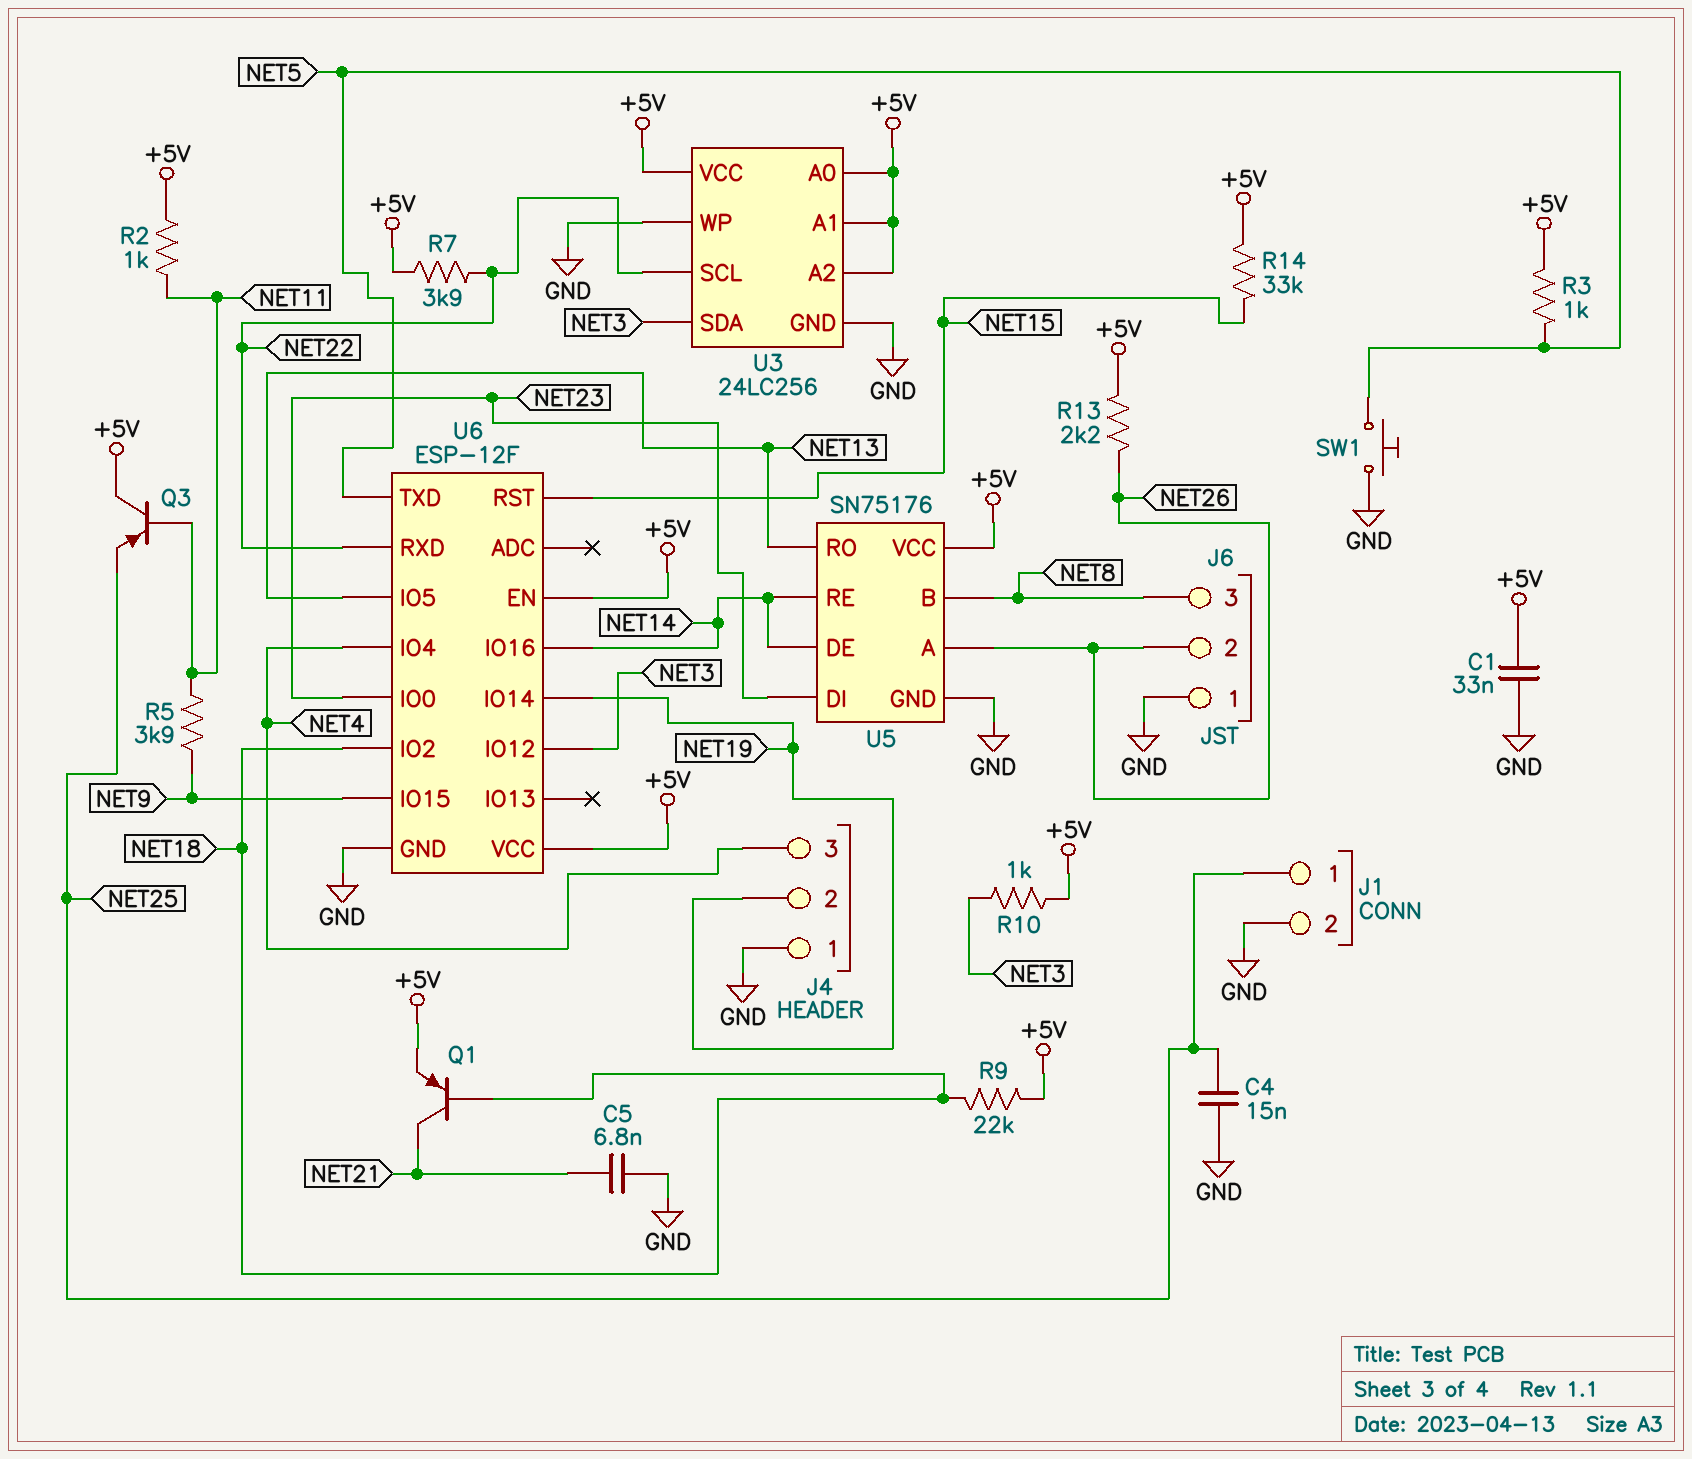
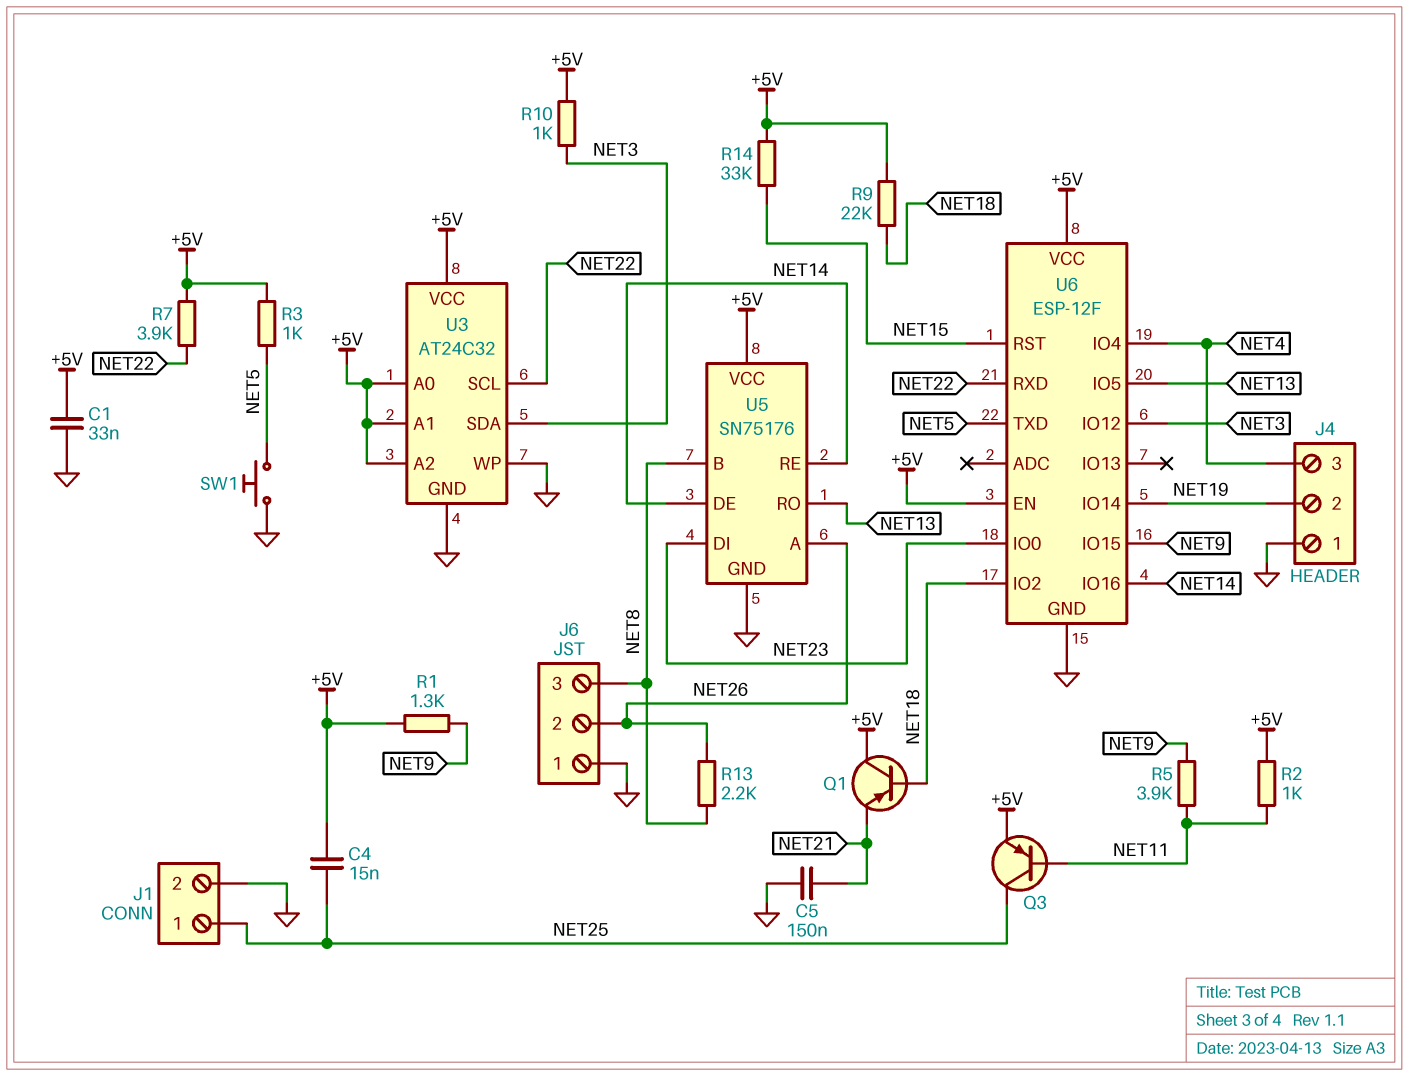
C4: 15nF (GND, NET25) -> 15nF (+5V, NET25)
C5: 6.8nF (GND, NET21) -> 150nF (GND, NET21)
Q1: PNP (B NET18, C NET21, E +5V) -> PNP (B NET18, C +5V, E NET21)
Q3: PNP (B NET11, C +5V, E NET25) -> PNP (B NET11, C NET25, E +5V)
R1: none -> 1.3k (+5V, NET9)
R13: 2.2k (+5V, NET26) -> 2.2k (NET8, NET26)
U3: 24LC256 -> AT24C32

